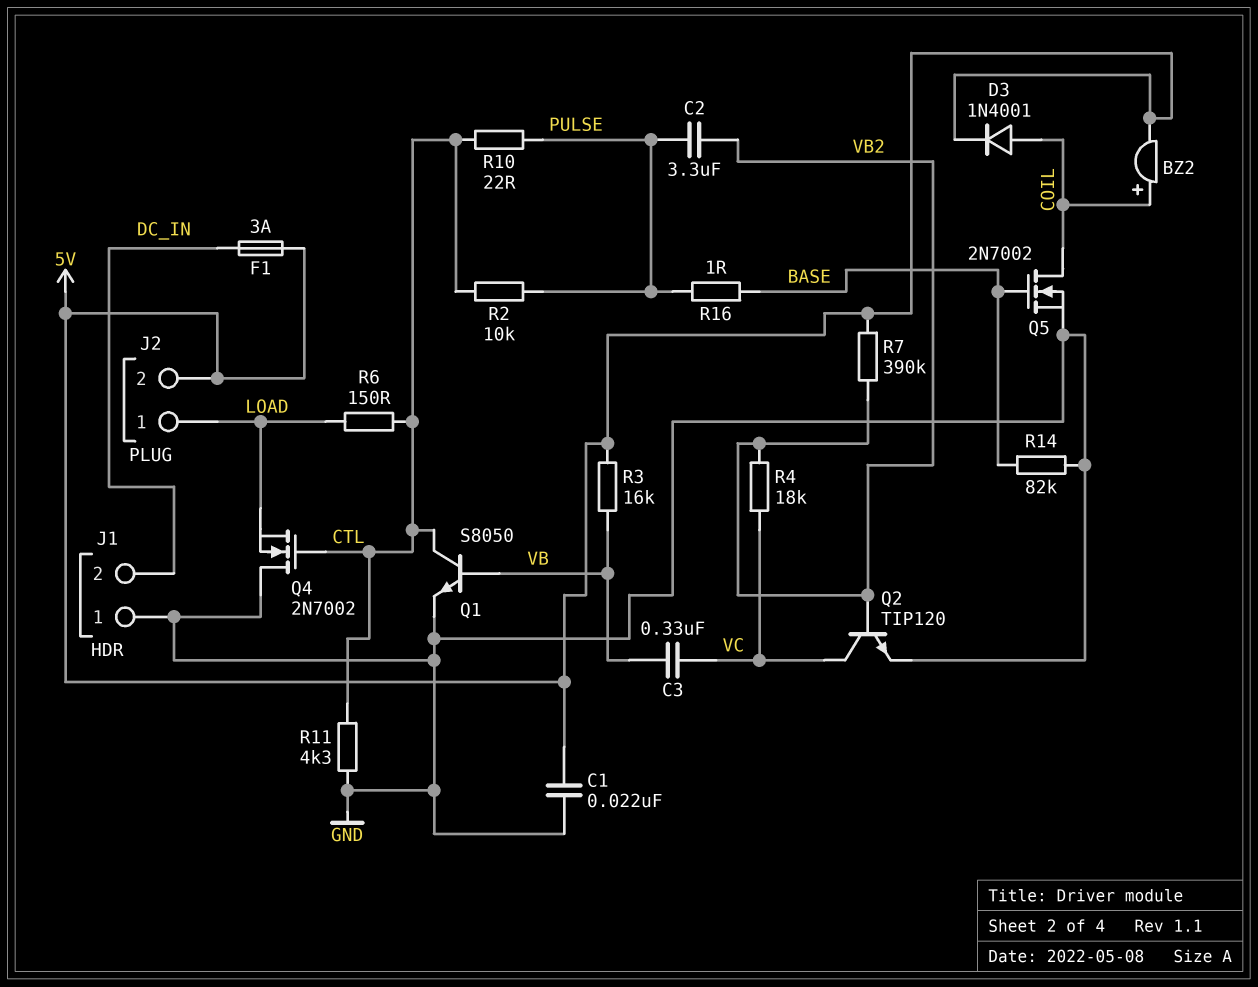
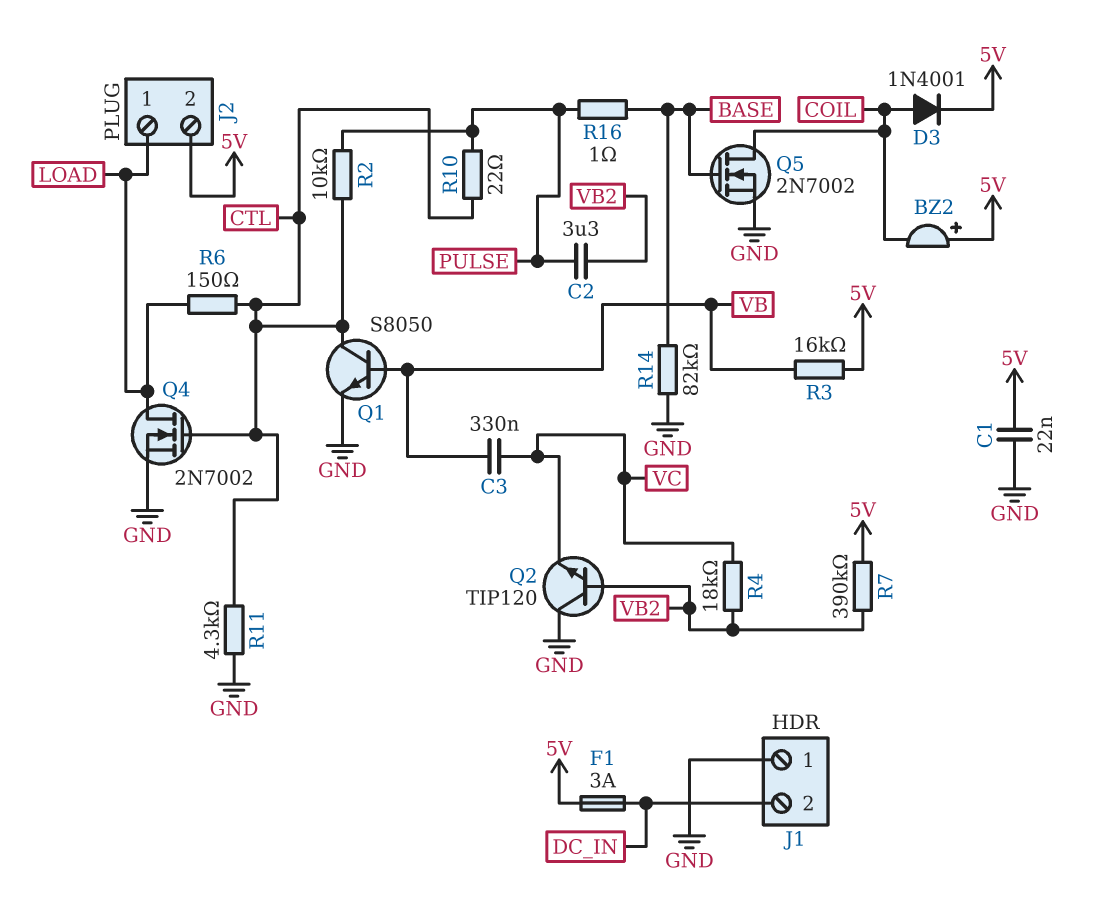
BZ2: buzzer (plus COIL, minus 5V) -> buzzer (plus 5V, minus COIL)
Q2: NPN TIP120 (B VB2, C VC, E GND) -> NPN TIP120 (B VB2, C GND, E VC)
Q4: NMOS 2N7002 (G CTL, D GND, S LOAD) -> NMOS 2N7002 (G CTL, D LOAD, S GND)

